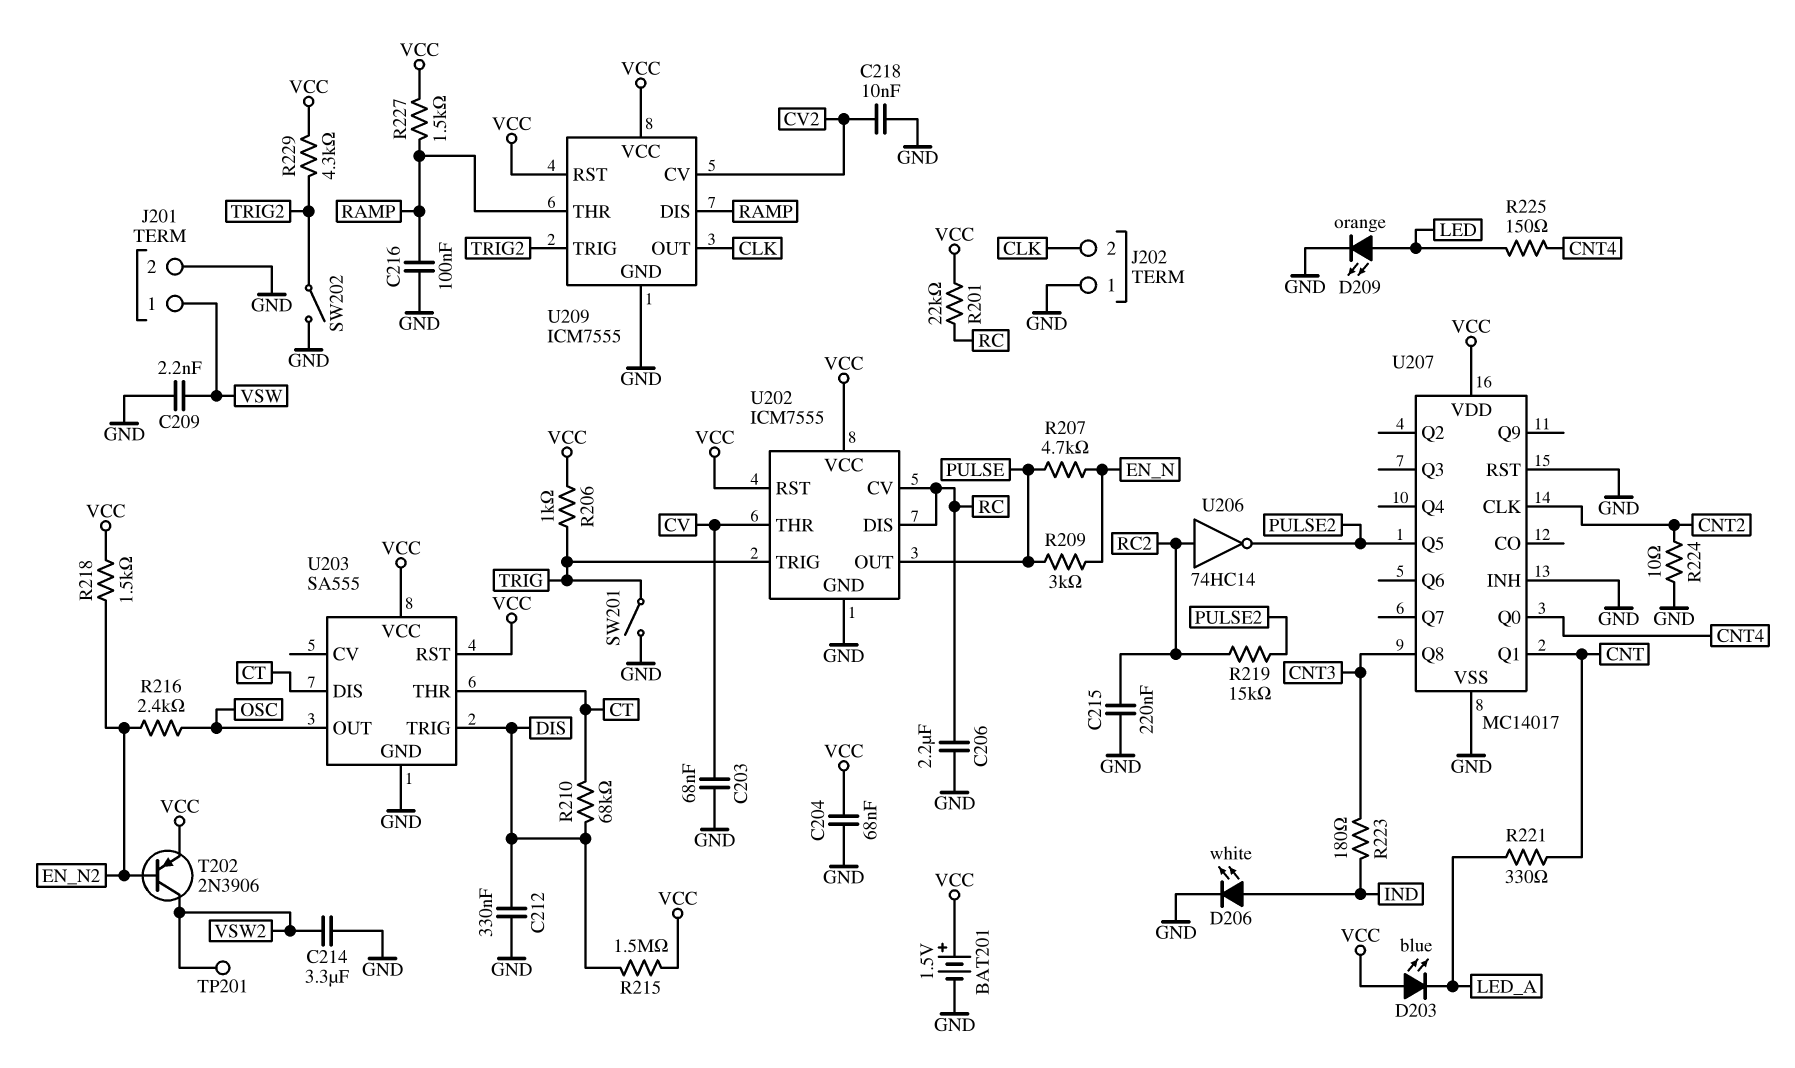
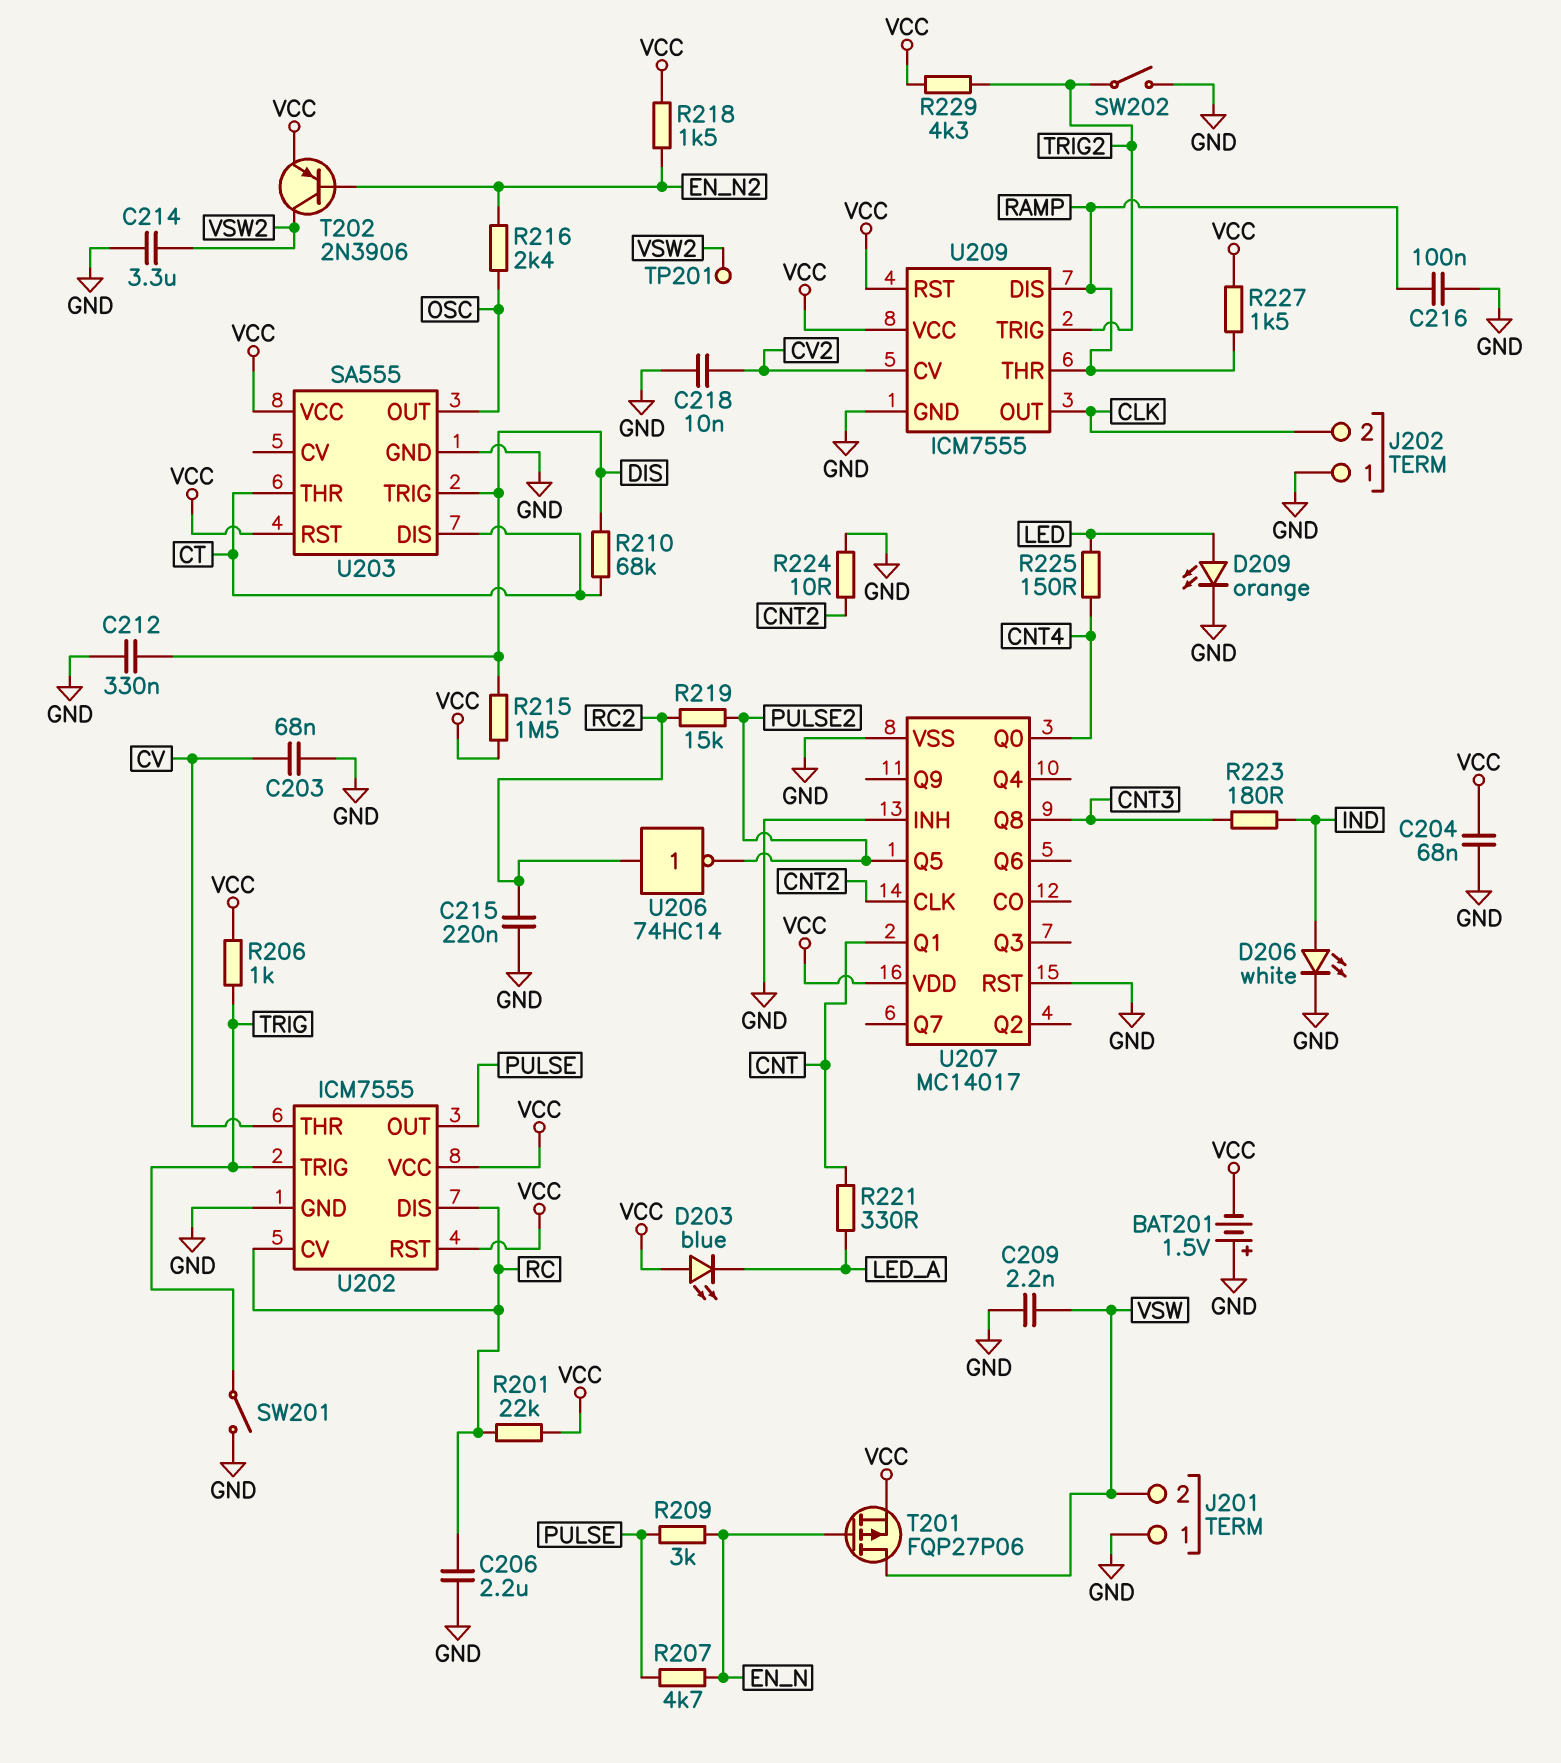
BAT201: 1.5V (plus VCC, minus GND) -> 1.5V (plus GND, minus VCC)
J201 pin 1: VSW -> GND
J201 pin 2: GND -> VSW
T201: none -> PMOS FQP27P06 (G EN_N, D VSW, S VCC)

